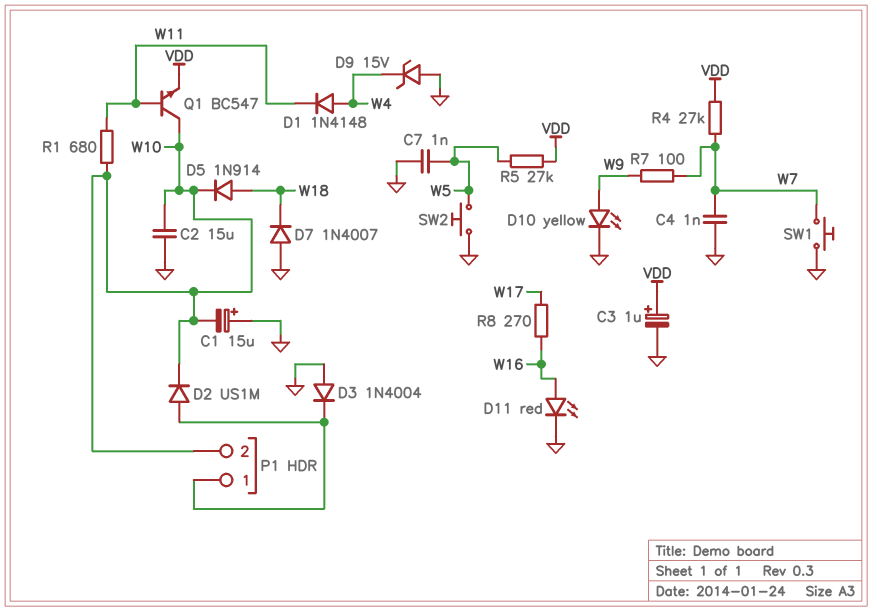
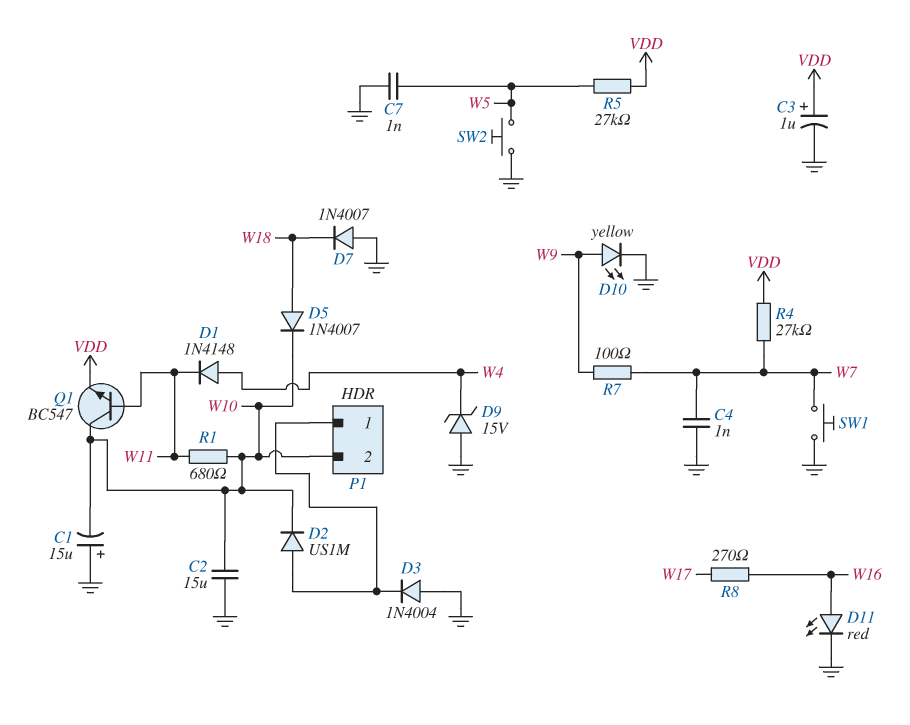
D5: diode 1N914 (A W18, K W10) -> diode 1N4007 (A W18, K W10)

